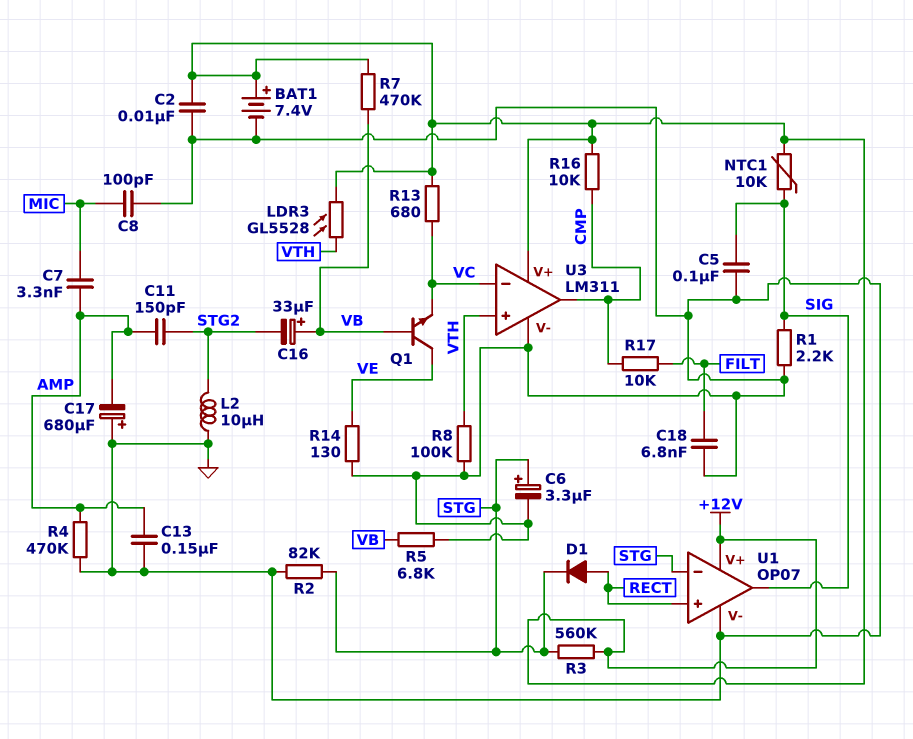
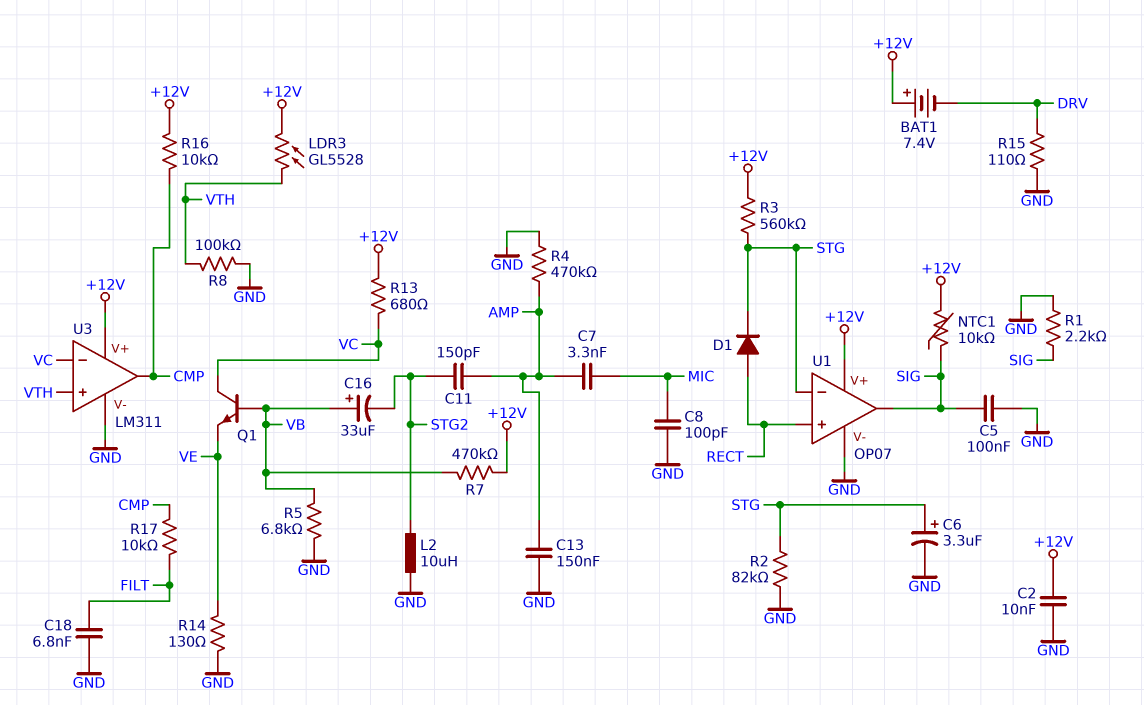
BAT1: 7.4V (plus +12V, minus GND) -> 7.4V (plus +12V, minus DRV)
C17: 680uF (plus GND, minus AMP) -> none
Q1: NPN (B VB, C VE, E VC) -> NPN (B VB, C VC, E VE)
R15: none -> 110 (DRV, GND)

